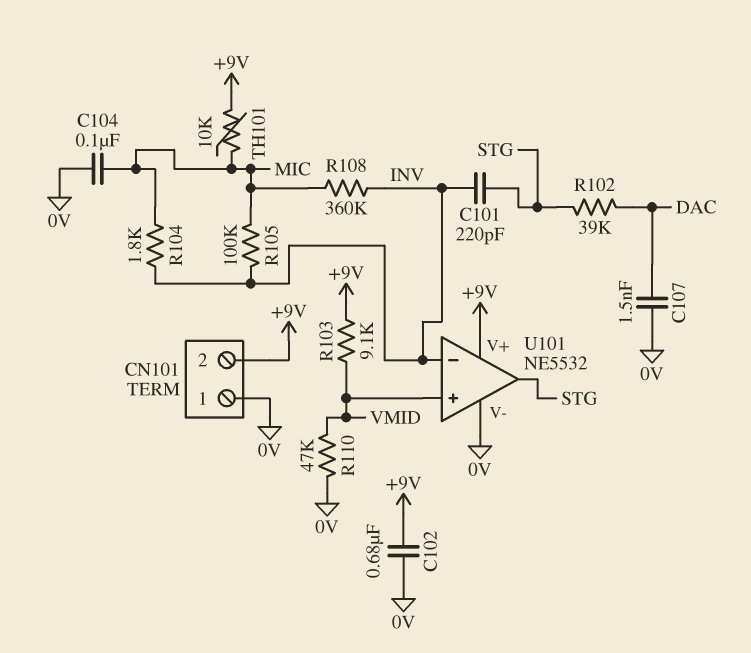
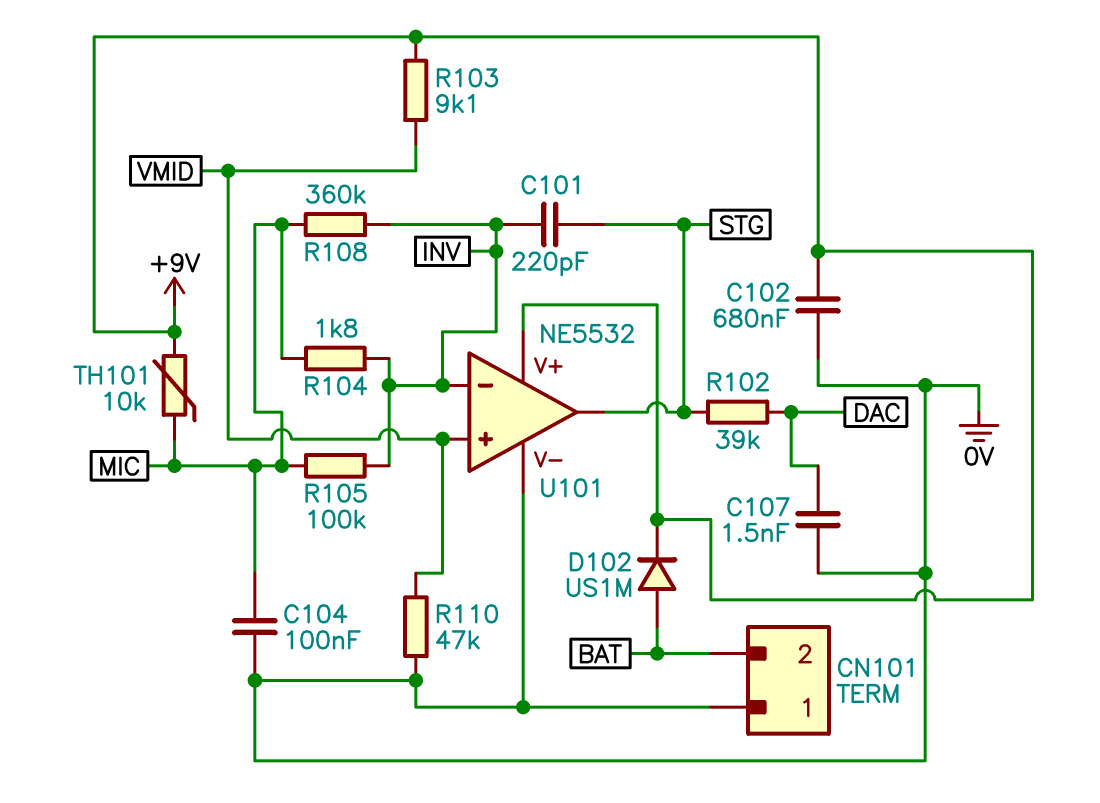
CN101 pin 2: +9V -> BAT
D102: none -> diode US1M (A BAT, K +9V)

